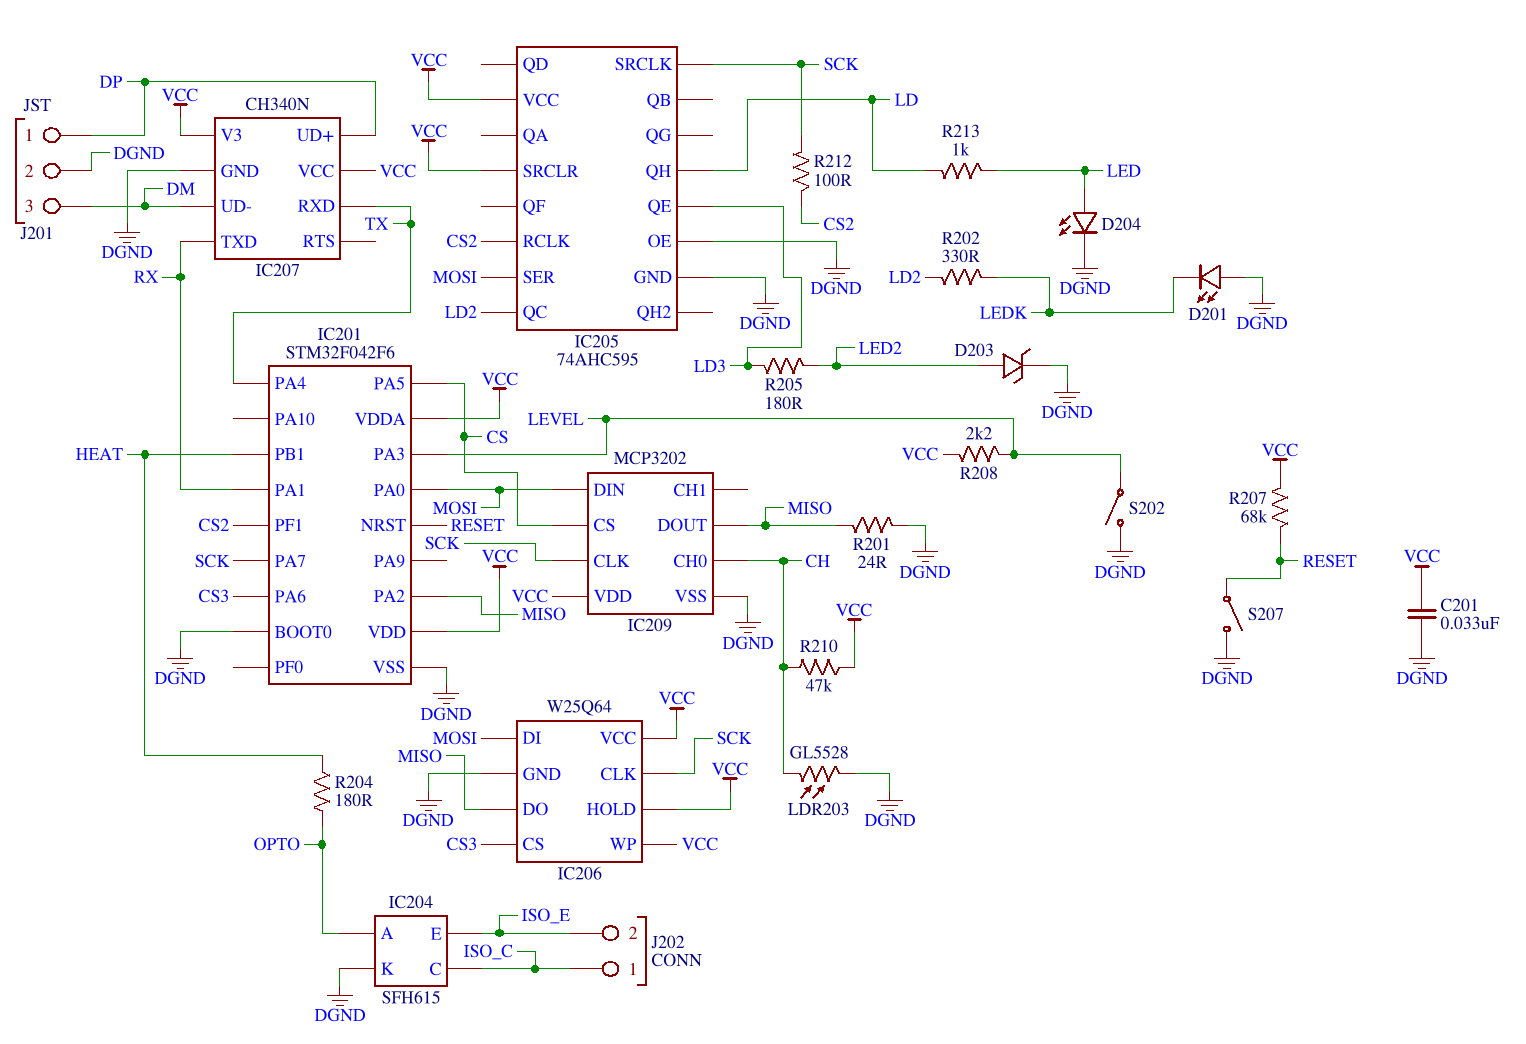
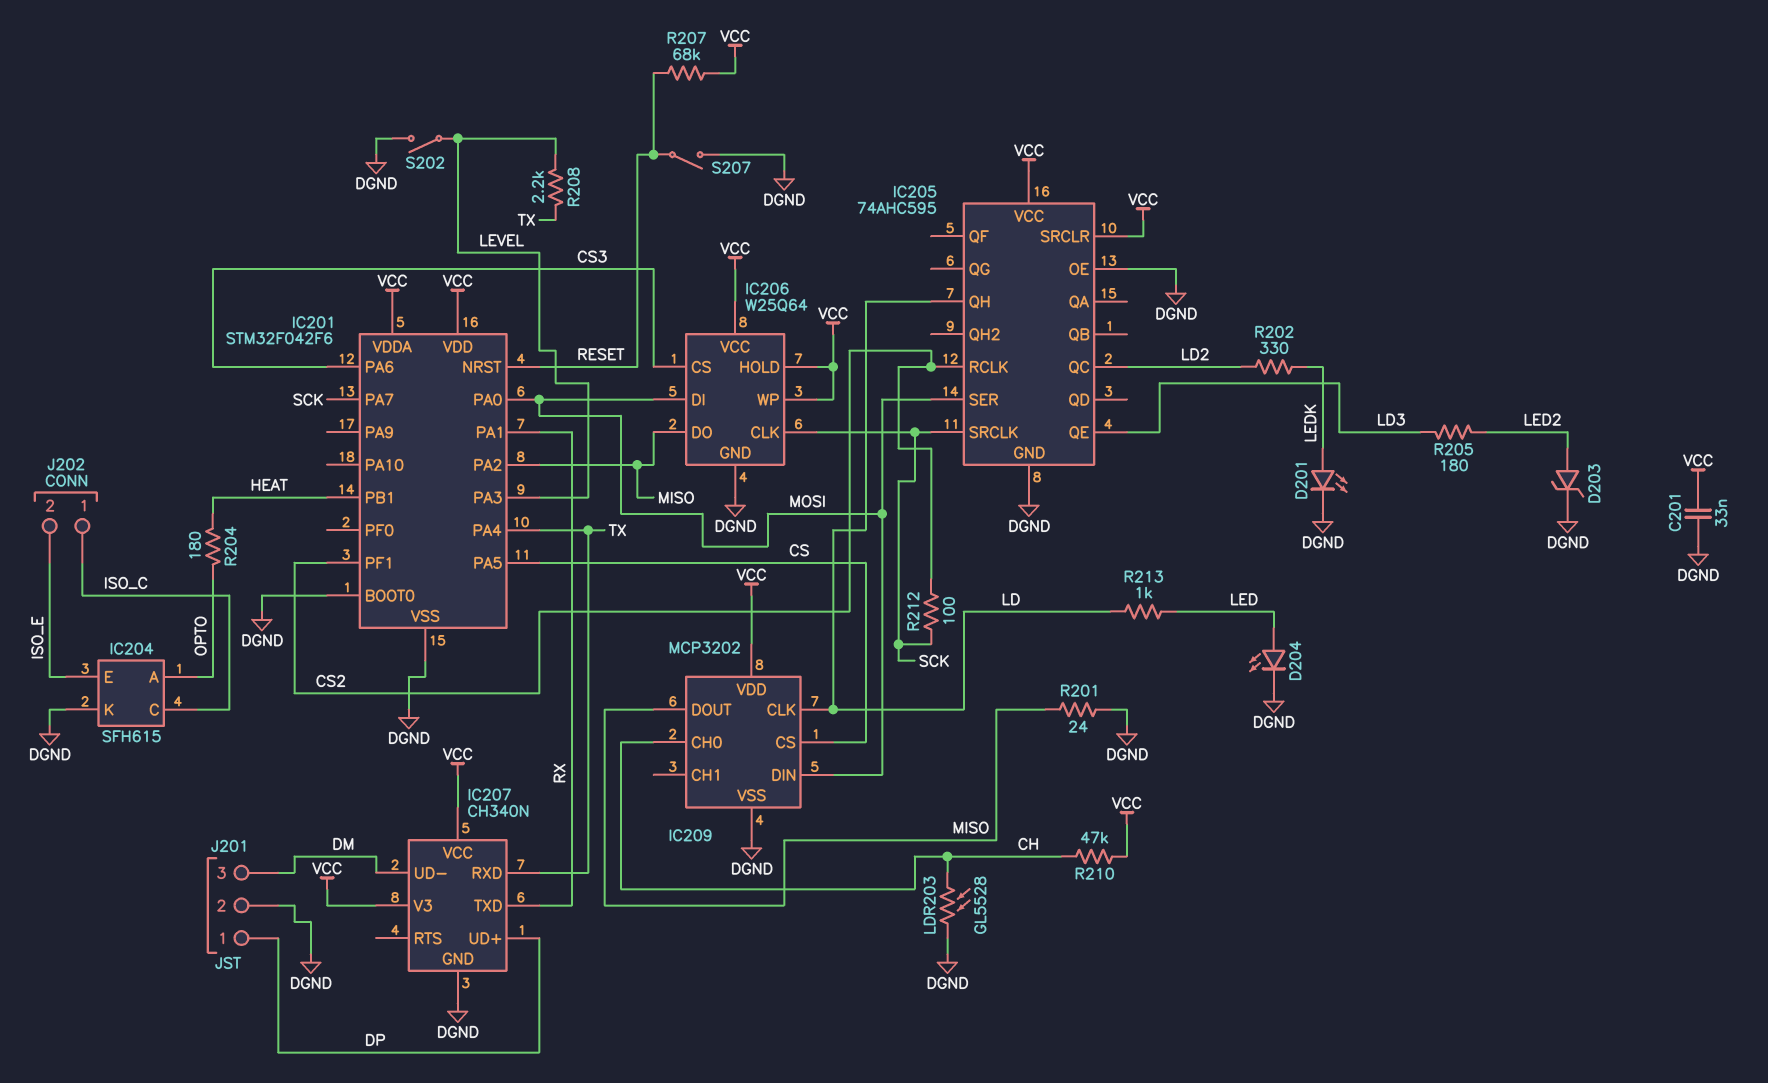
D201: LED (A DGND, K LEDK) -> LED (A LEDK, K DGND)
IC209 pin CLK: SCK -> LD
R208: 2.2k (LEVEL, VCC) -> 2.2k (LEVEL, TX)

